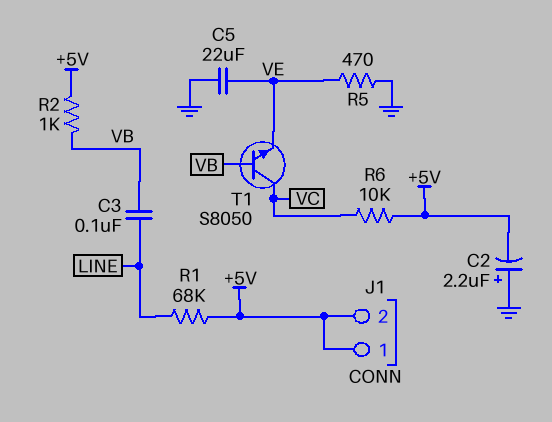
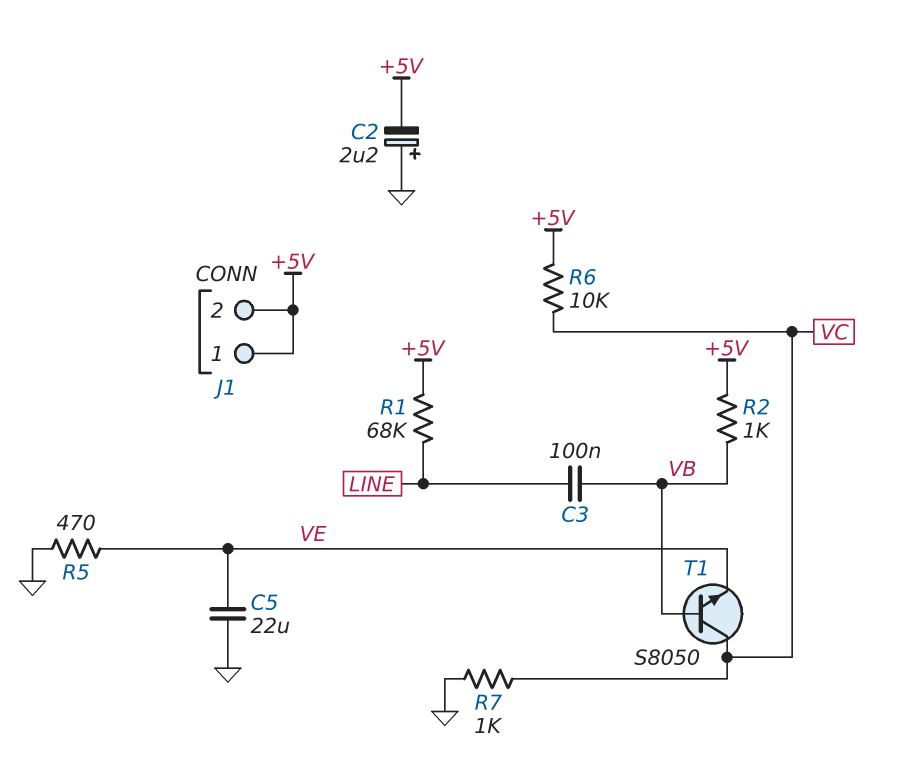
R7: none -> 1k (GND, VC)

